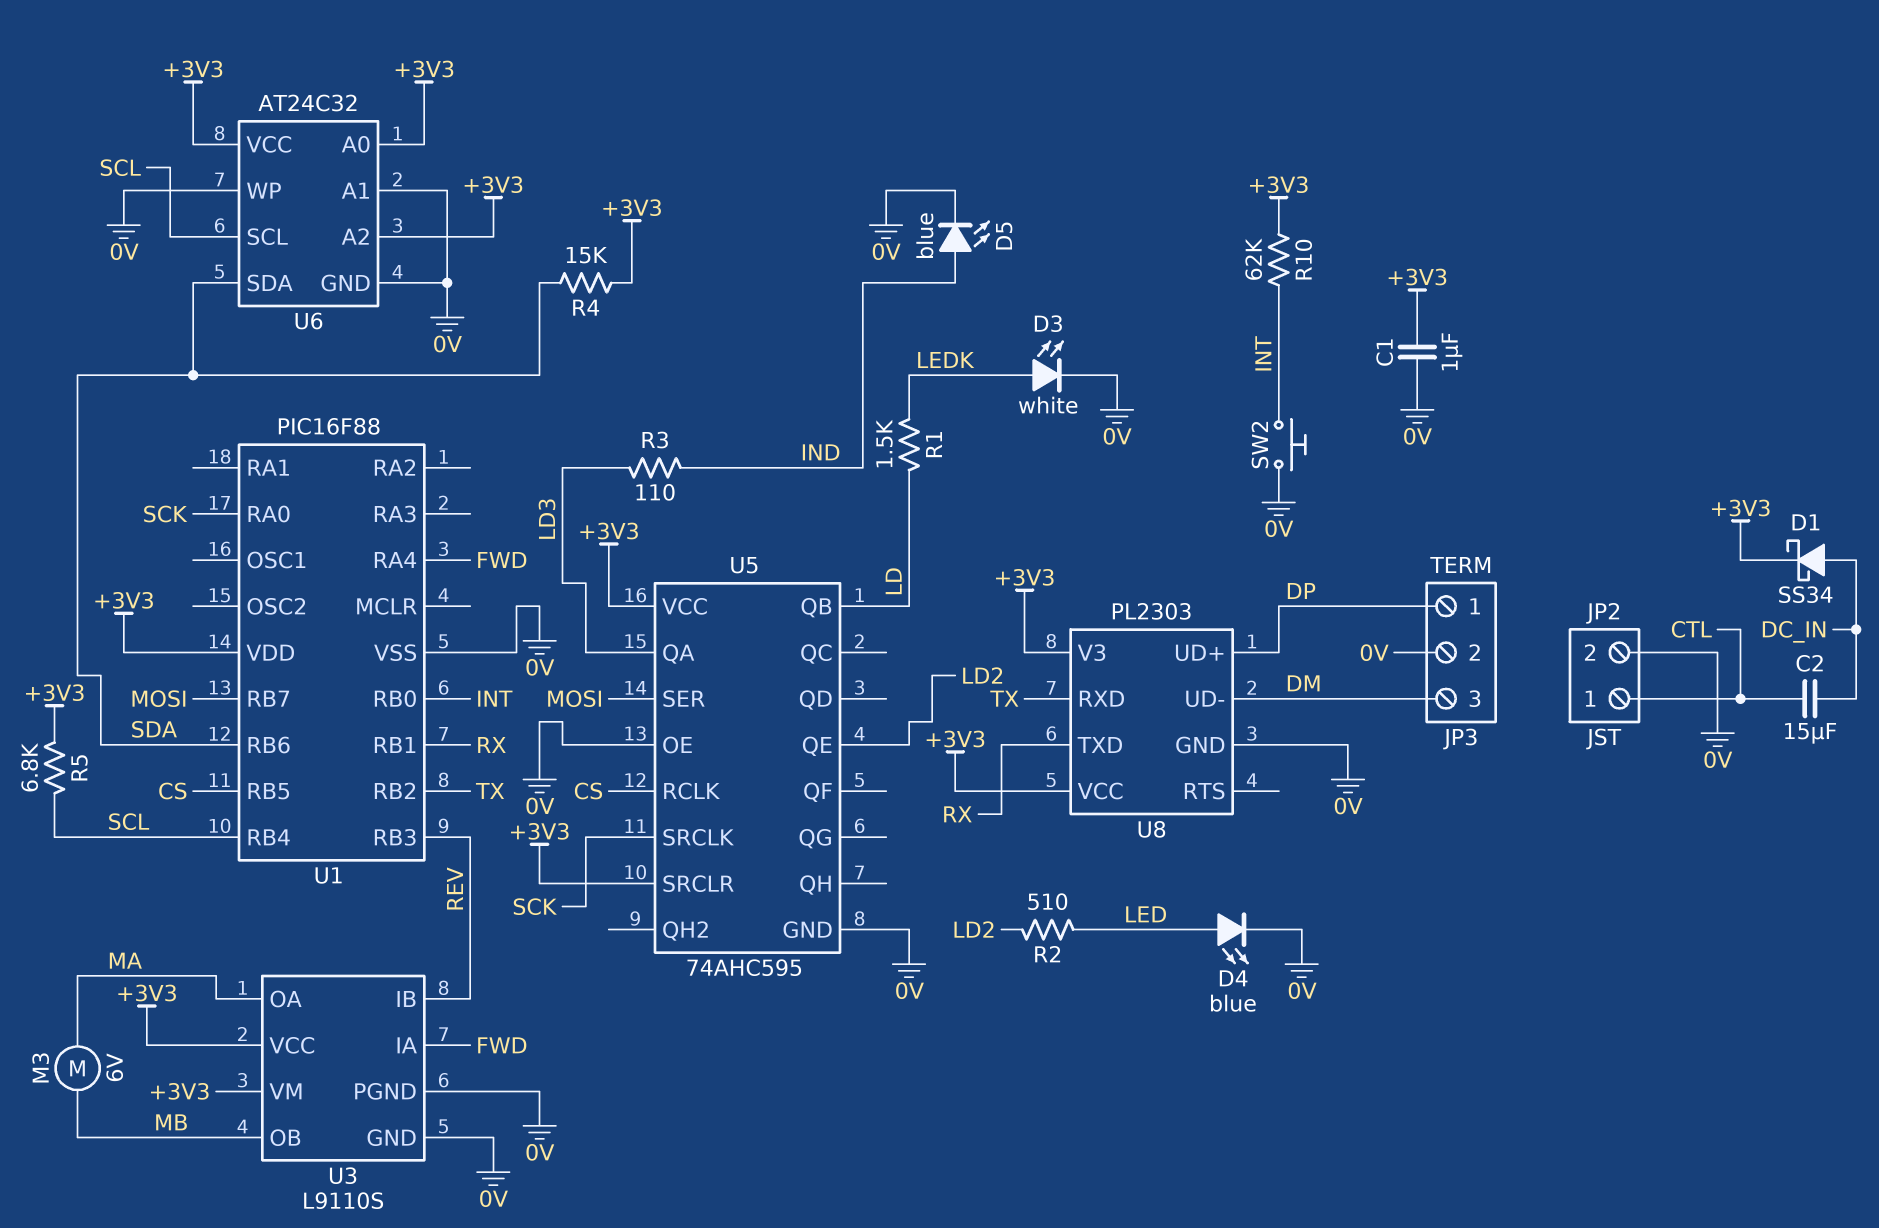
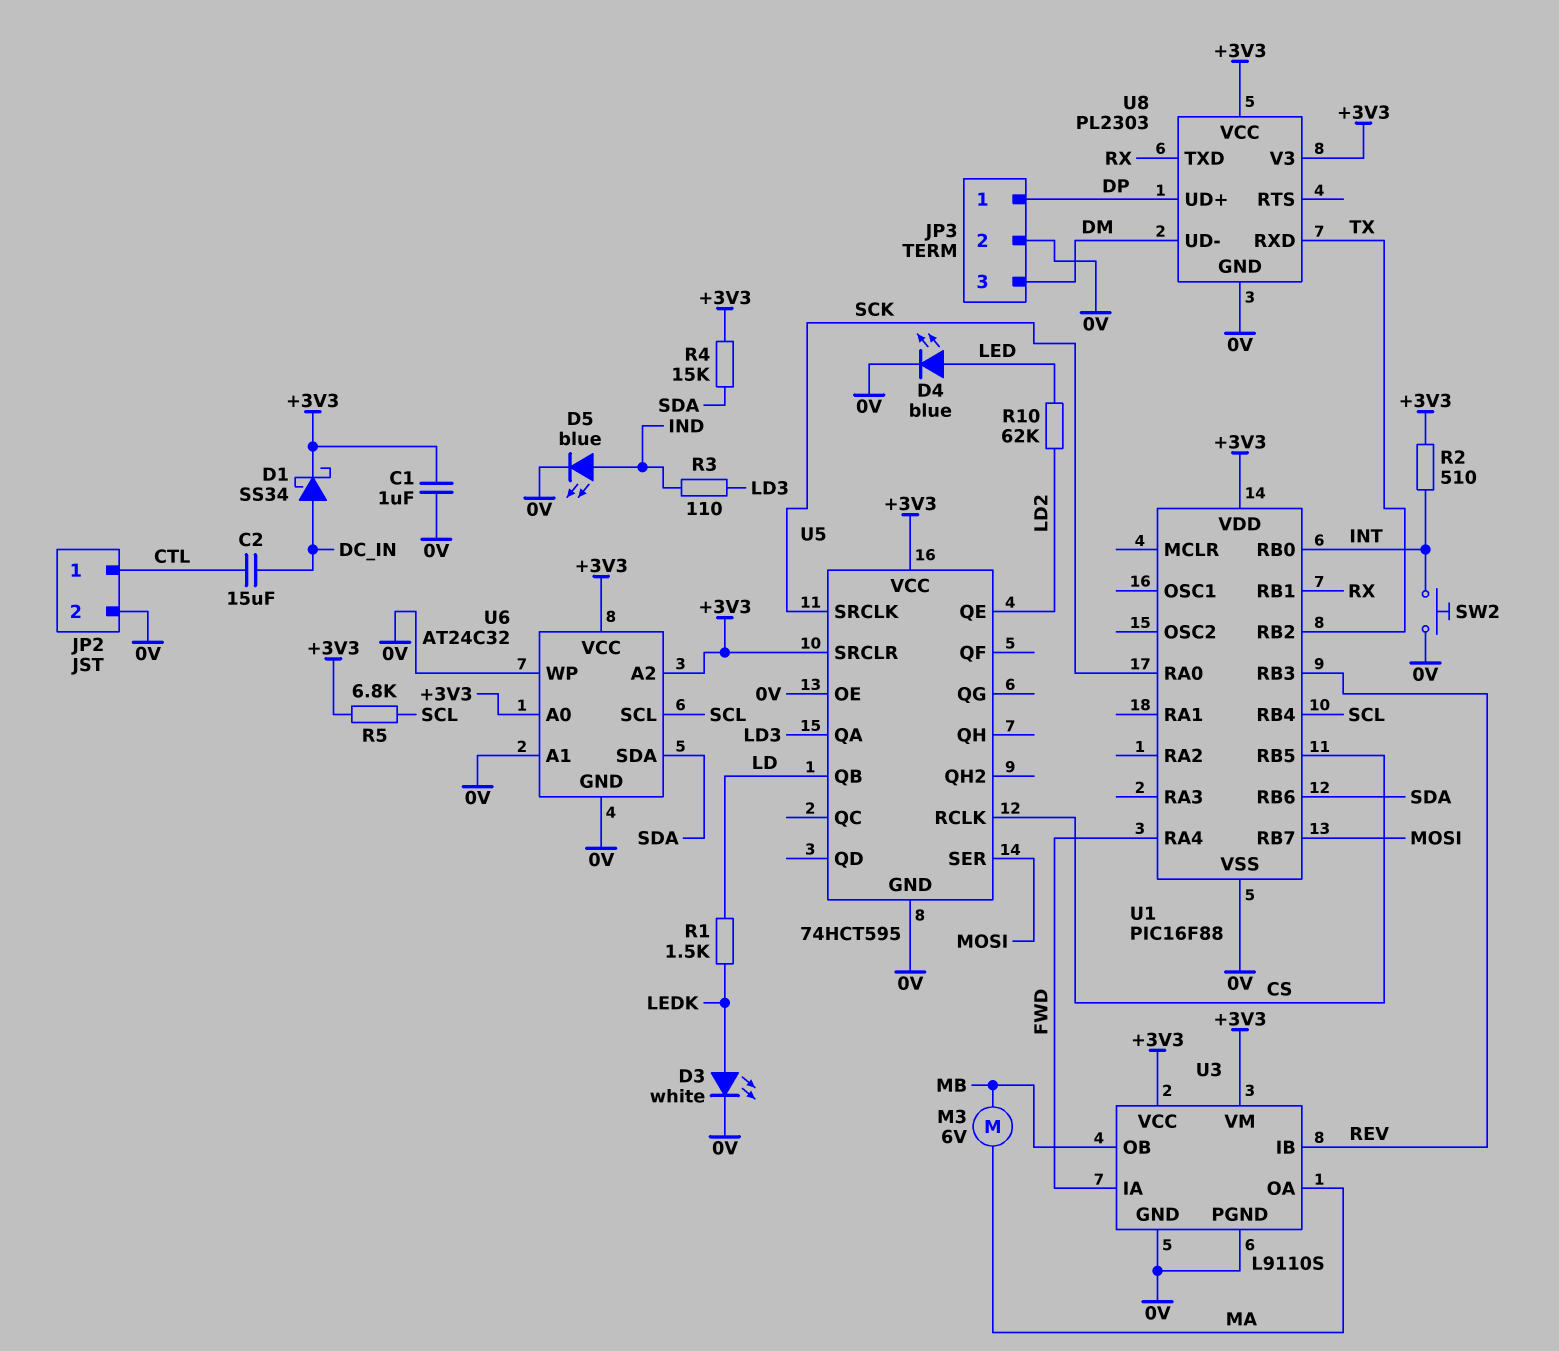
R2: 510 (LD2, LED) -> 510 (+3V3, INT)
R10: 62k (+3V3, INT) -> 62k (LD2, LED)
U5: 74AHC595 -> 74HCT595

